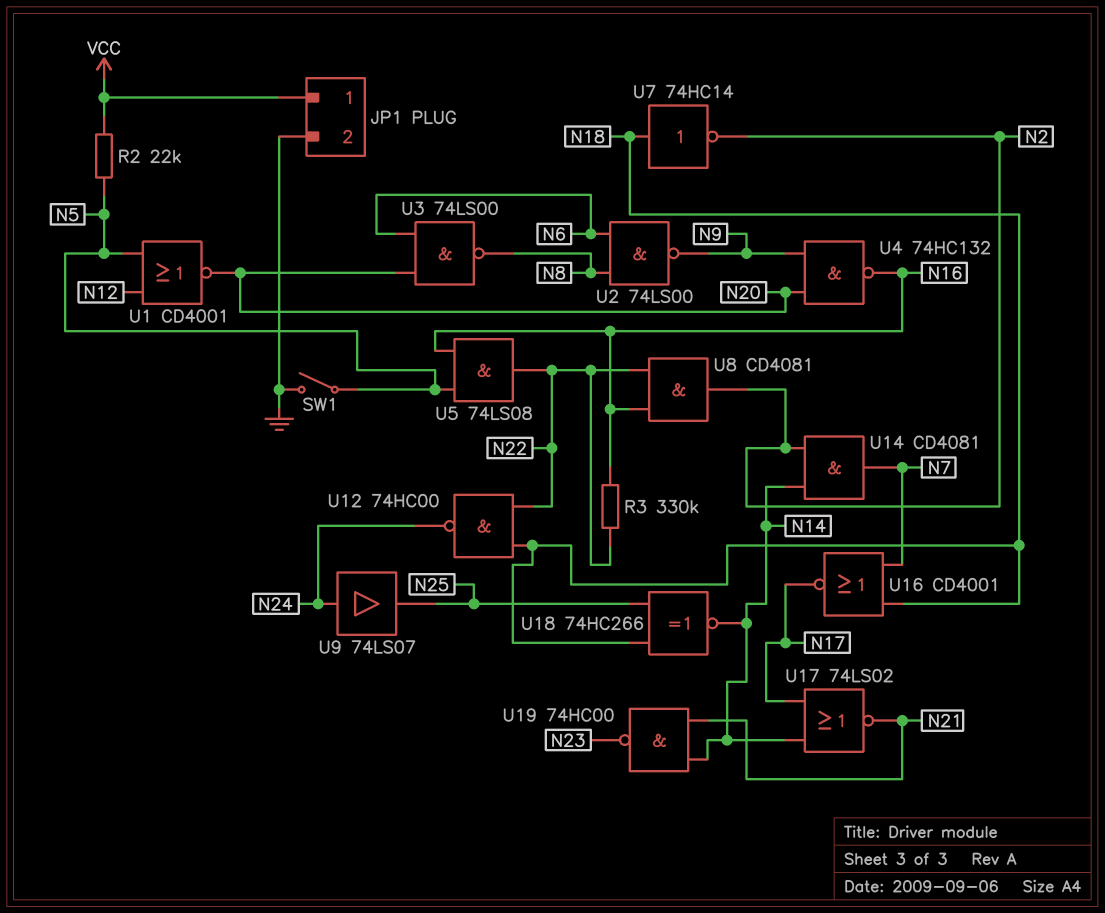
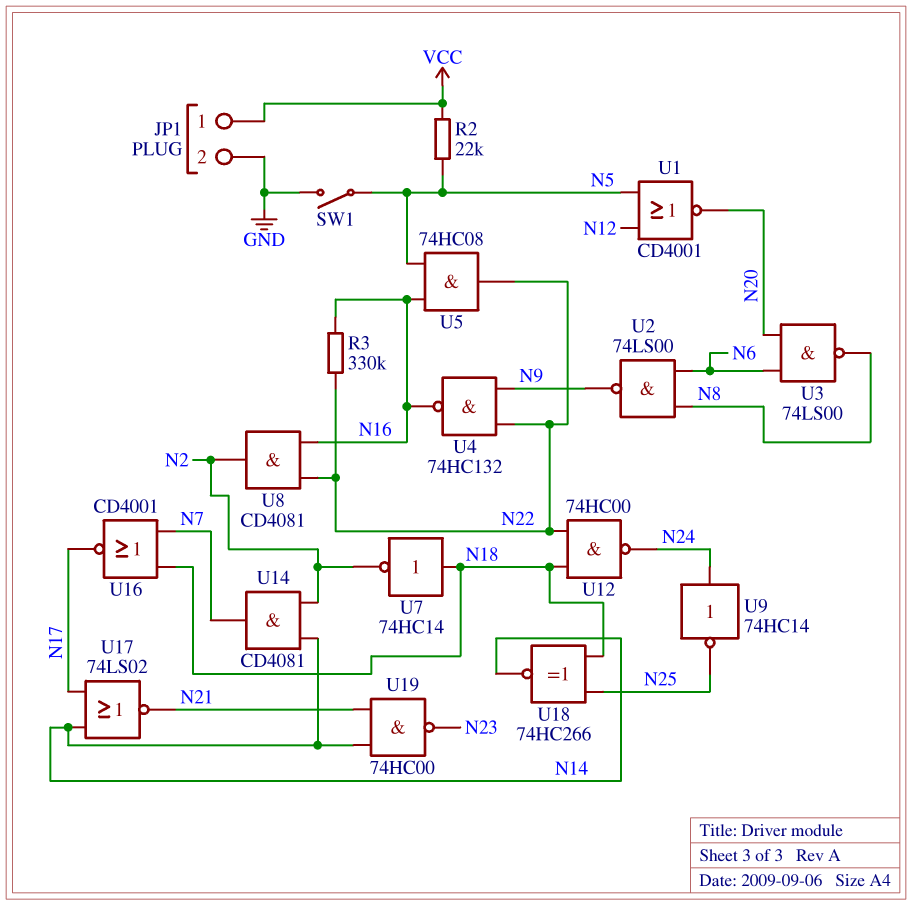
U4: NAND 74HC132 (in N9, in N20, out N16) -> NAND 74HC132 (in N9, in N22, out N16)
U5: AND 74LS08 (in N5, in N16, out N22) -> AND 74HC08 (in N5, in N16, out N22)
U9: buffer 74LS07 (in N24, out N25) -> NOT 74HC14 (in N24, out N25)

